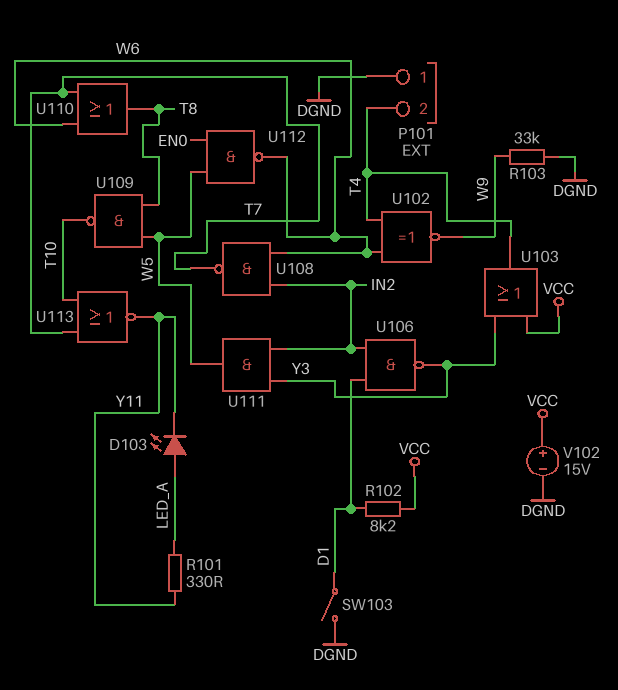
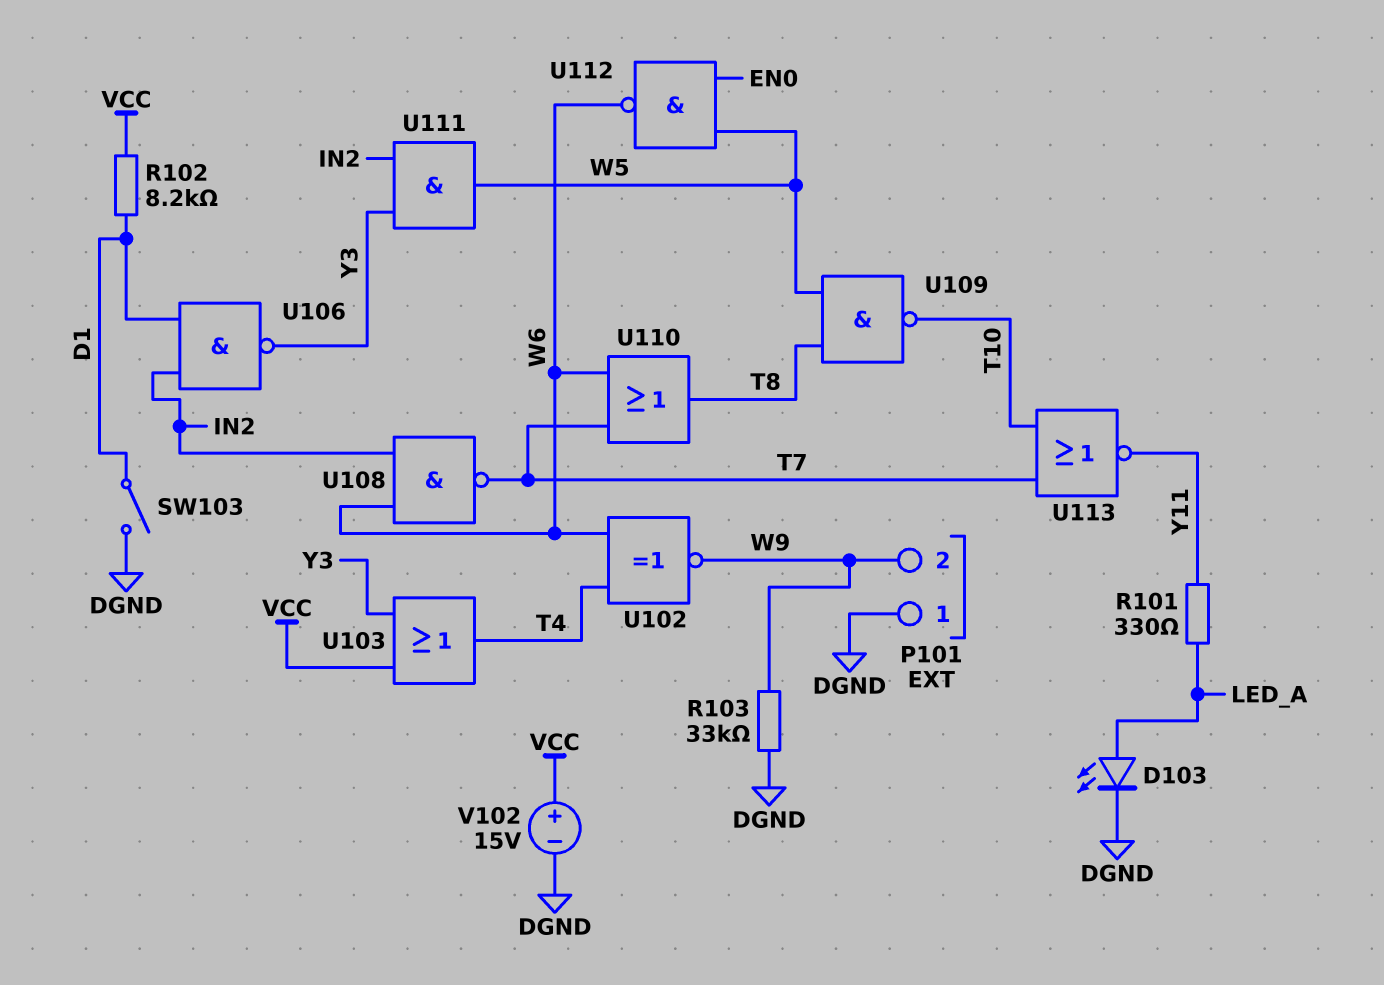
D103: LED (A LED_A, K Y11) -> LED (A LED_A, K DGND)
P101 pin 2: T4 -> W9

